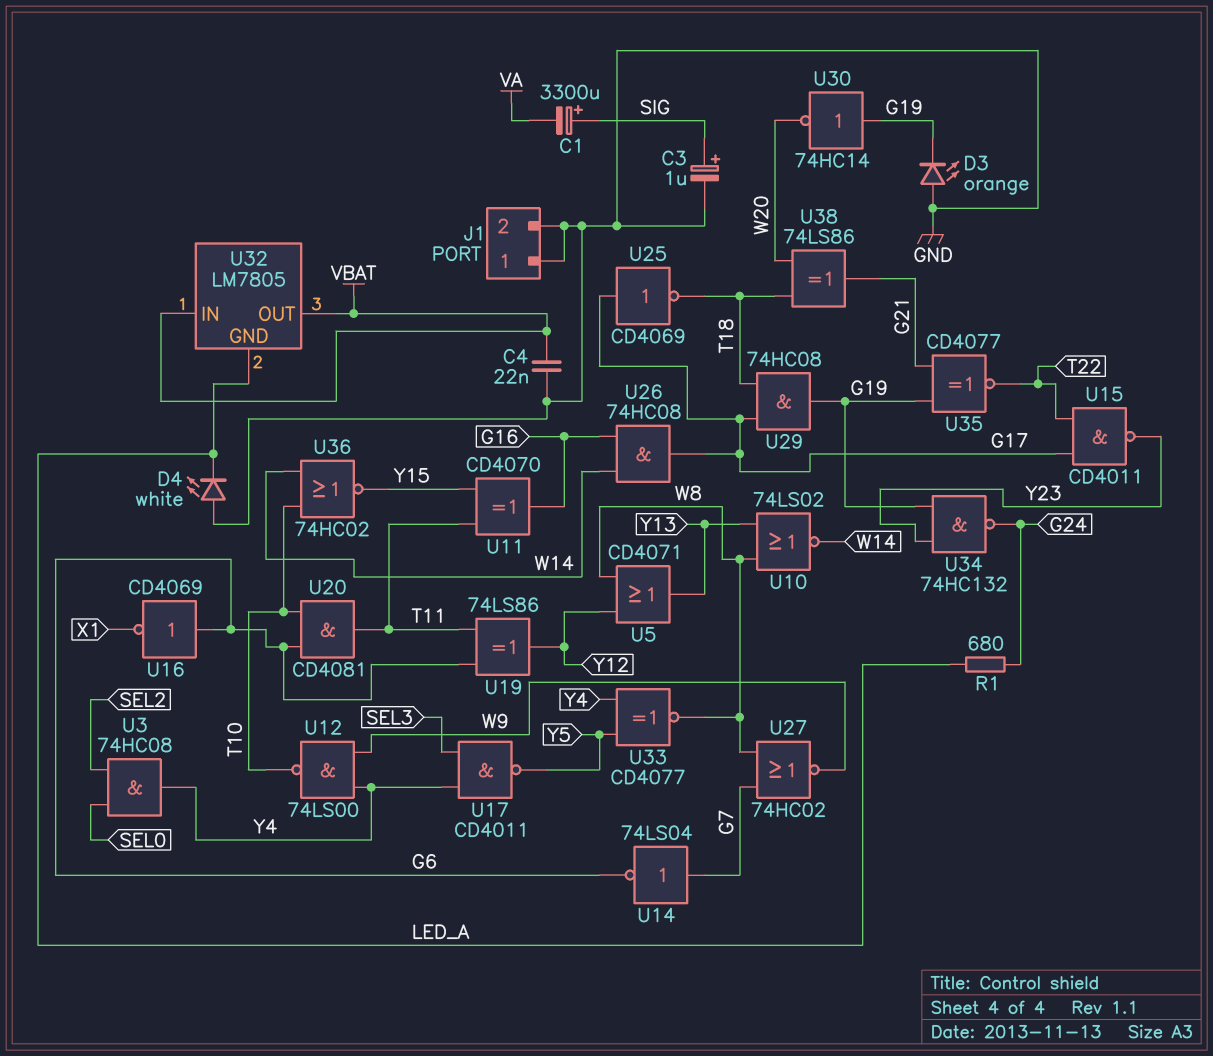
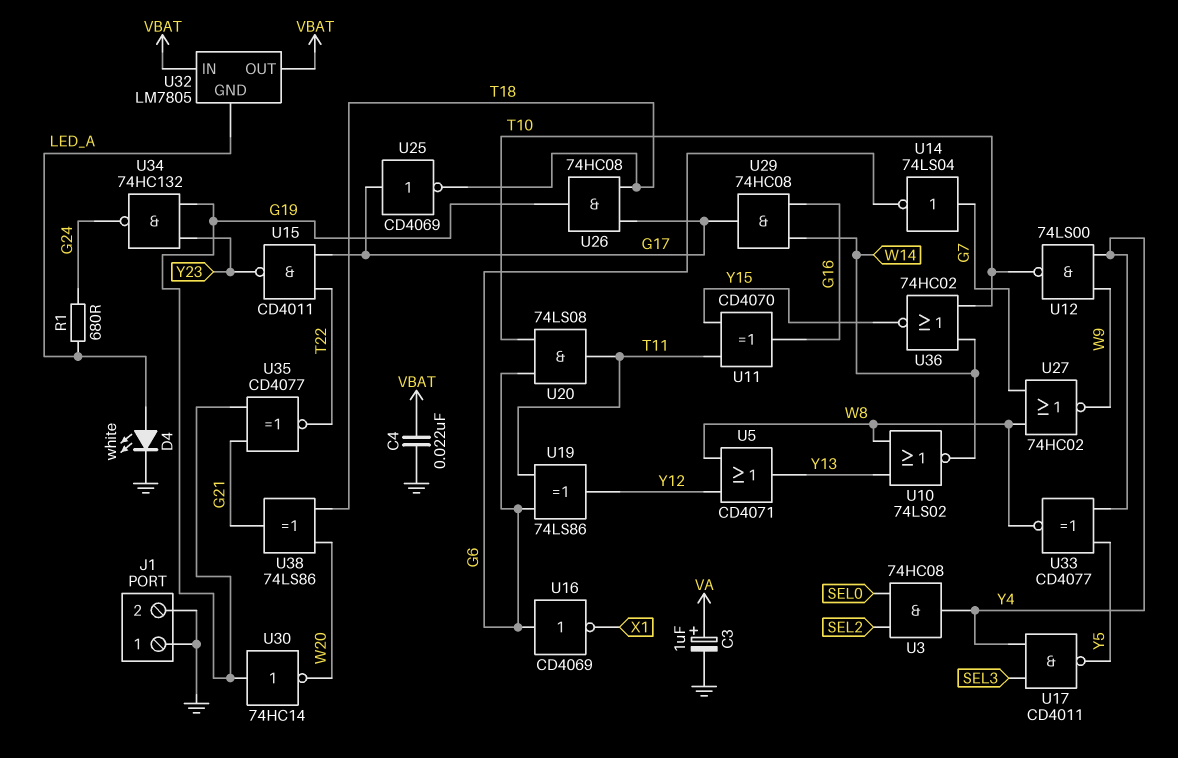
C1: 3300uF (plus SIG, minus VA) -> none
C3: 1uF (plus SIG, minus GND) -> 1uF (plus VA, minus GND)
D3: LED orange (A GND, K G19) -> none
D4: LED white (A GND, K LED_A) -> LED white (A LED_A, K GND)
U20: AND CD4081 (in G6, in T10, out T11) -> AND 74LS08 (in G6, in T10, out T11)
U26: AND 74HC08 (in G16, in W14, out G17) -> AND 74HC08 (in G17, in T18, out G19)
U29: AND 74HC08 (in G17, in T18, out G19) -> AND 74HC08 (in G16, in W14, out G17)

